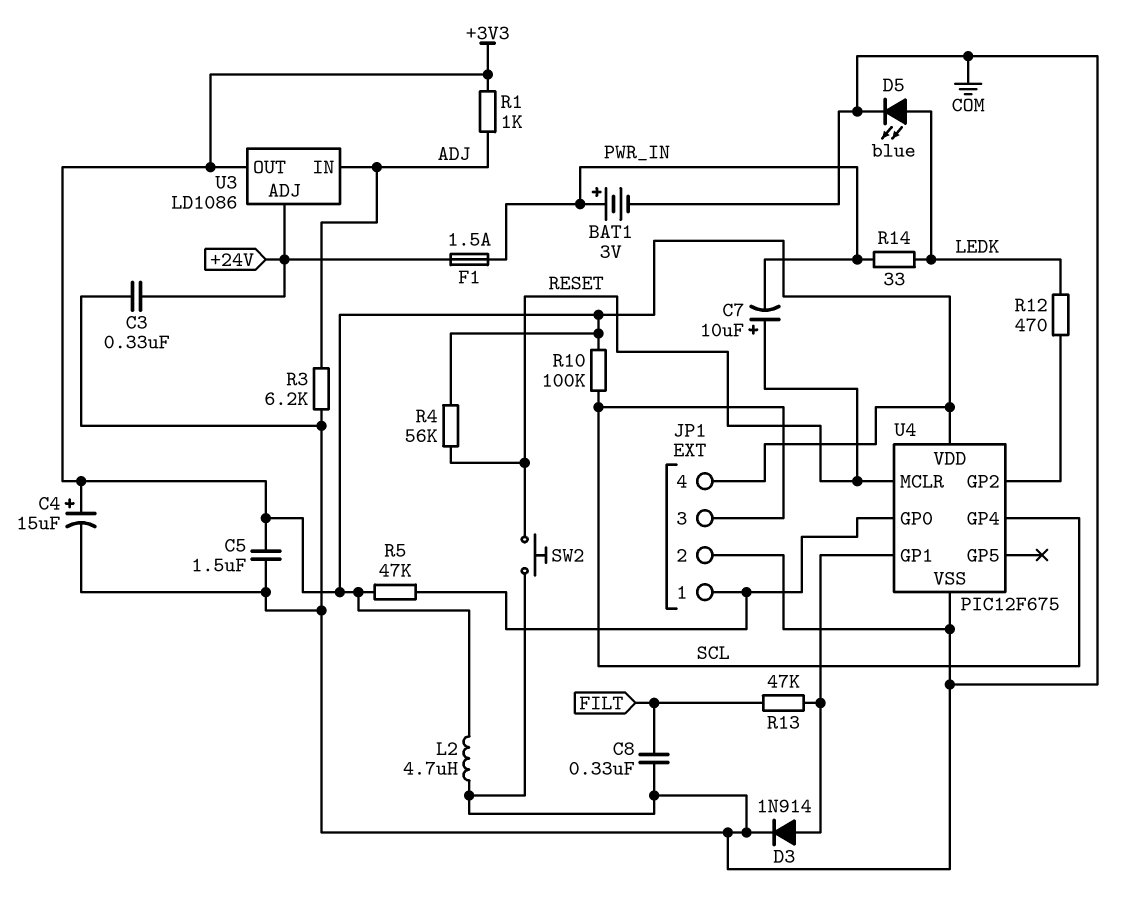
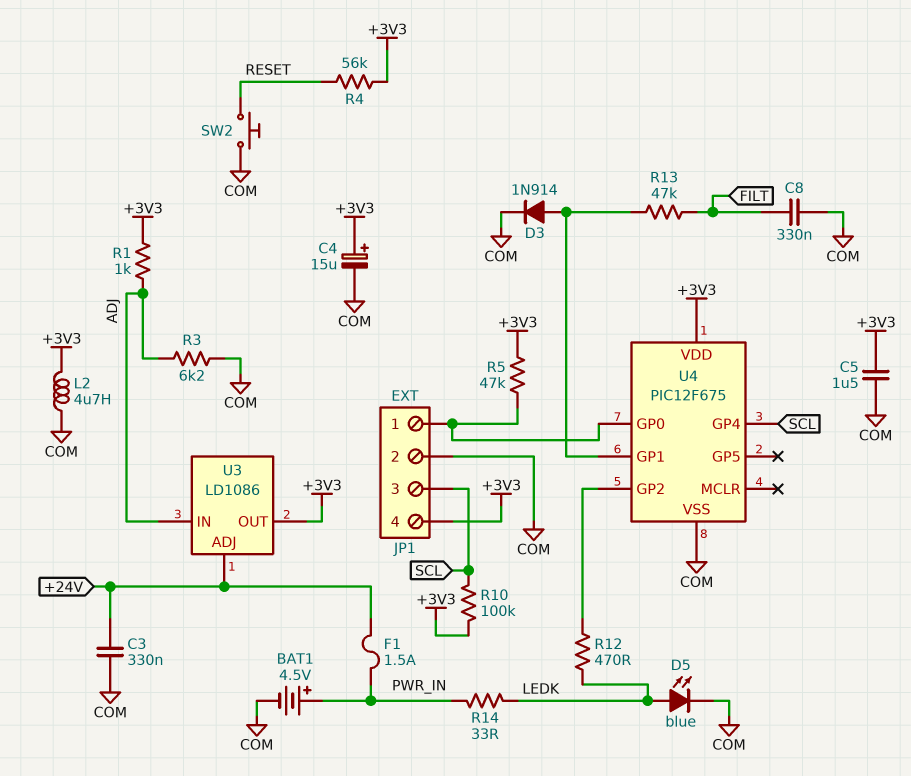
BAT1: 3V (plus PWR_IN, minus COM) -> 4.5V (plus PWR_IN, minus COM)
C7: 10uF (plus RESET, minus PWR_IN) -> none
U4 pin MCLR: RESET -> none

